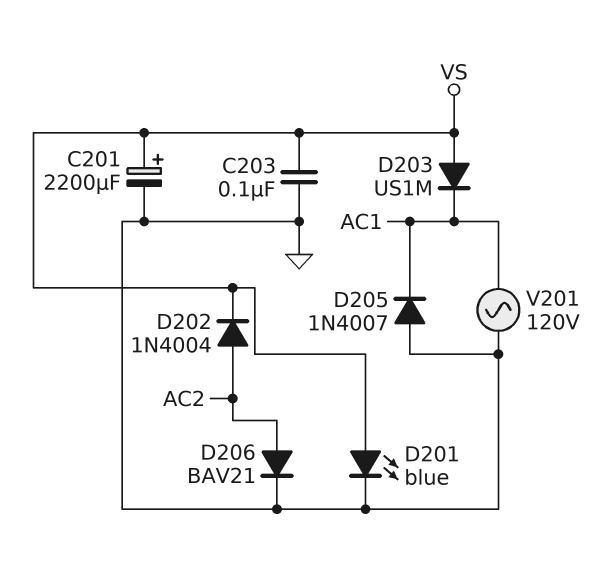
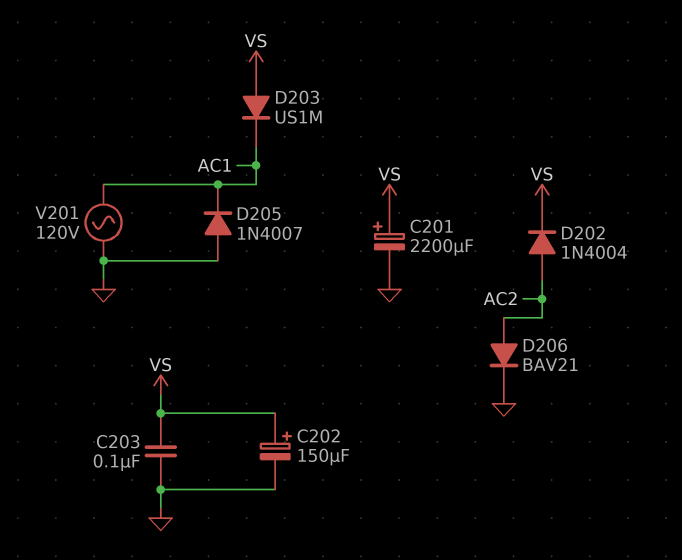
C202: none -> 150uF (plus VS, minus GND)
D201: LED blue (A VS, K GND) -> none

